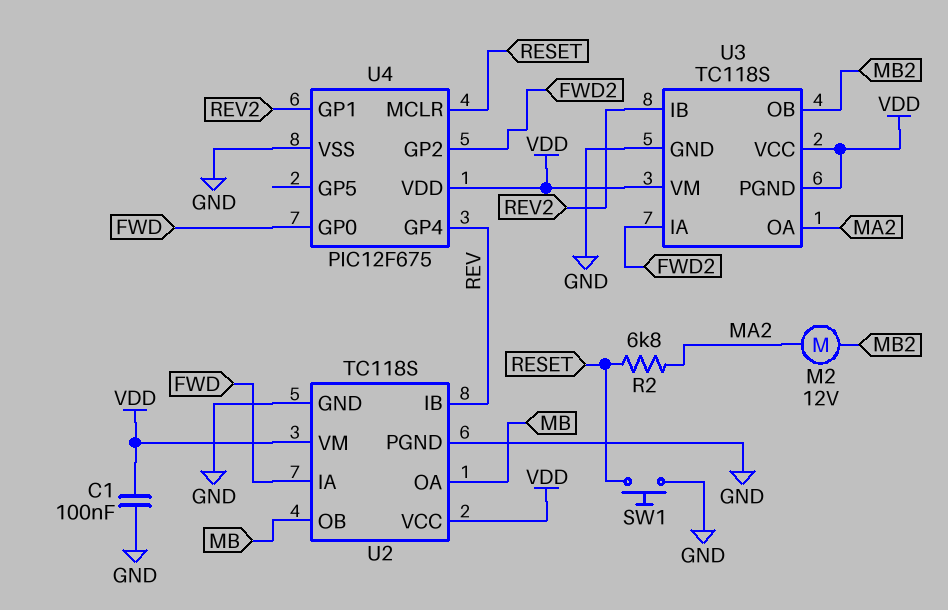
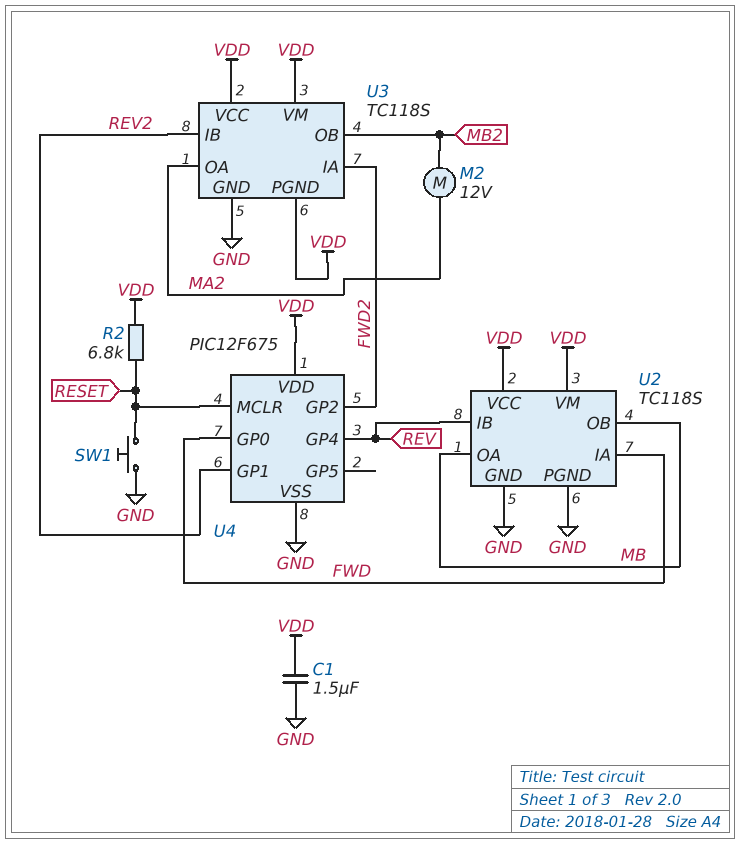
C1: 100nF (GND, VDD) -> 1.5uF (GND, VDD)
R2: 6.8k (MA2, RESET) -> 6.8k (RESET, VDD)

